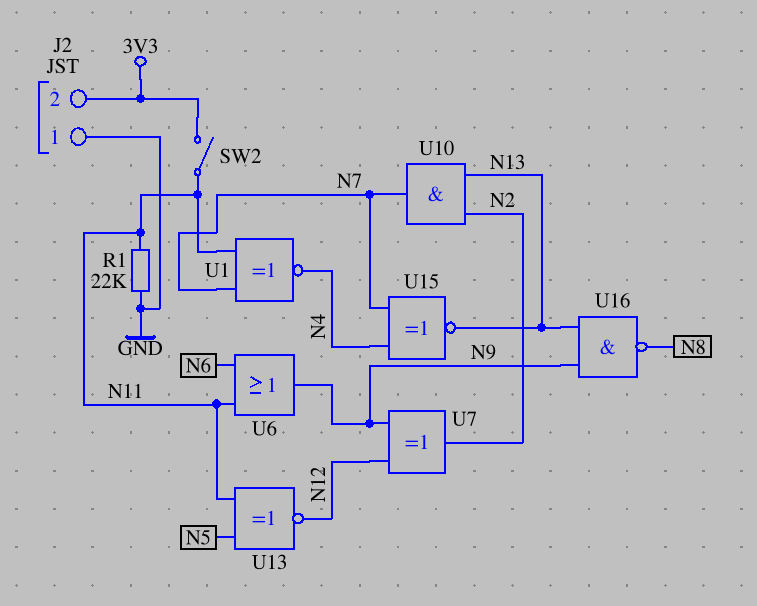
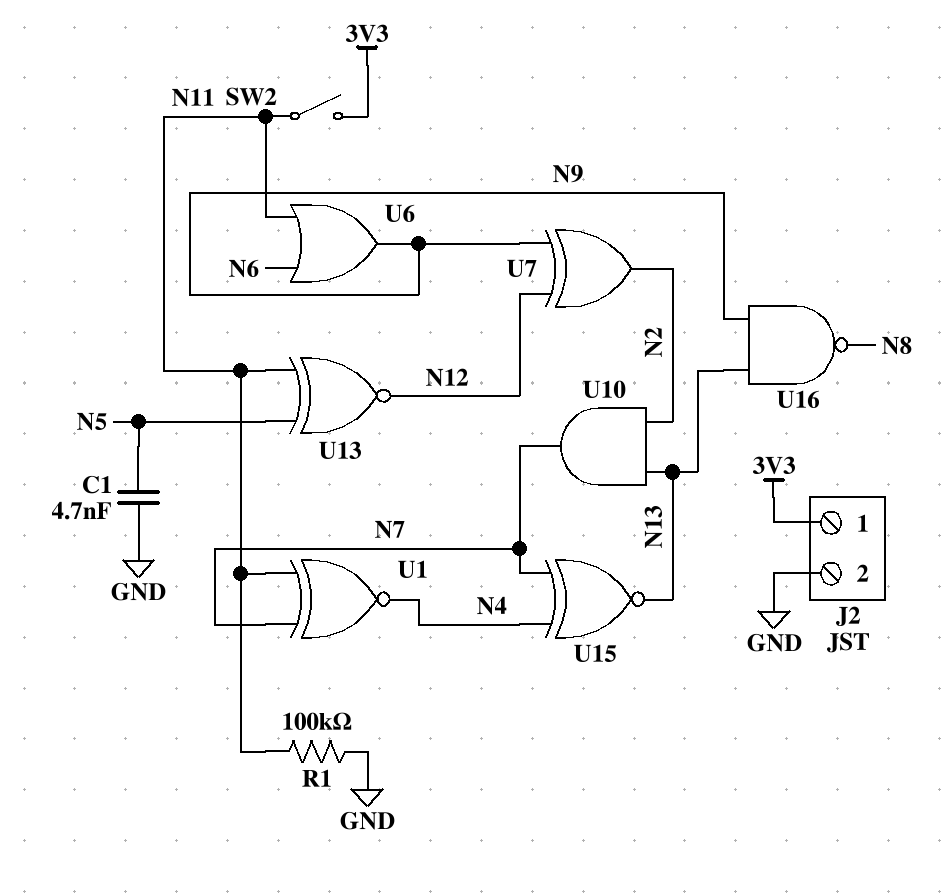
C1: none -> 4.7nF (GND, N5)
J2 pin 1: GND -> 3V3
J2 pin 2: 3V3 -> GND
R1: 22k (GND, N11) -> 100k (GND, N11)

